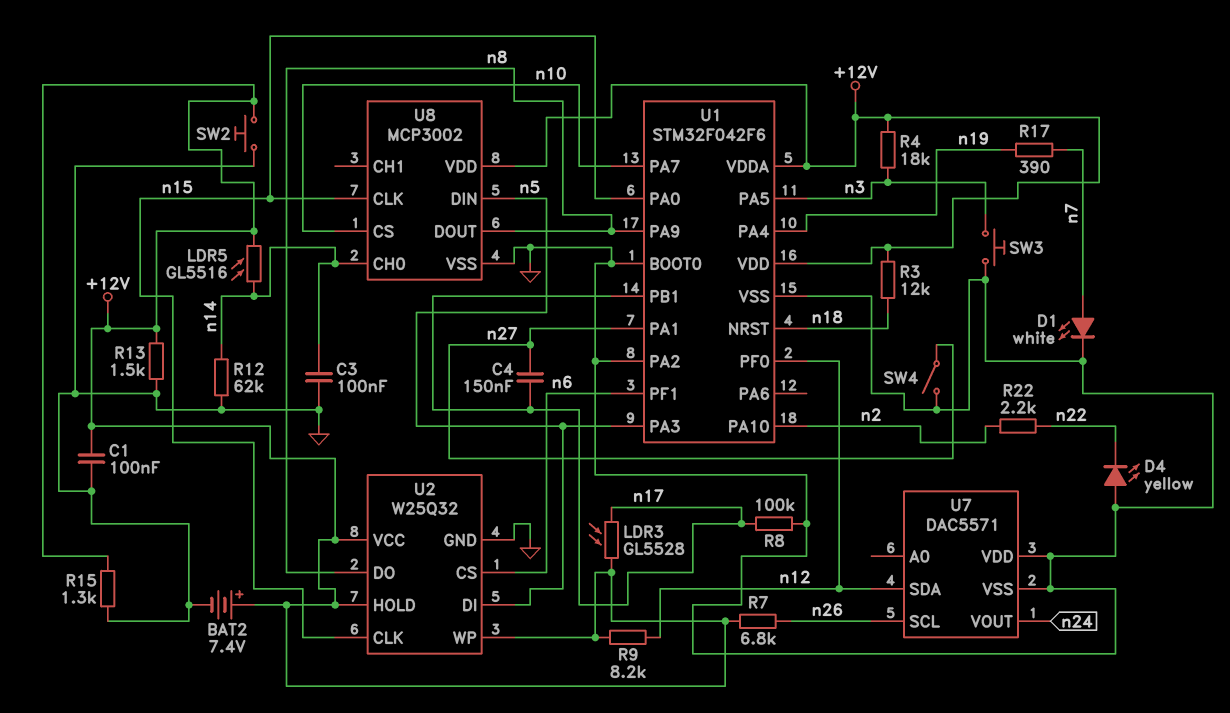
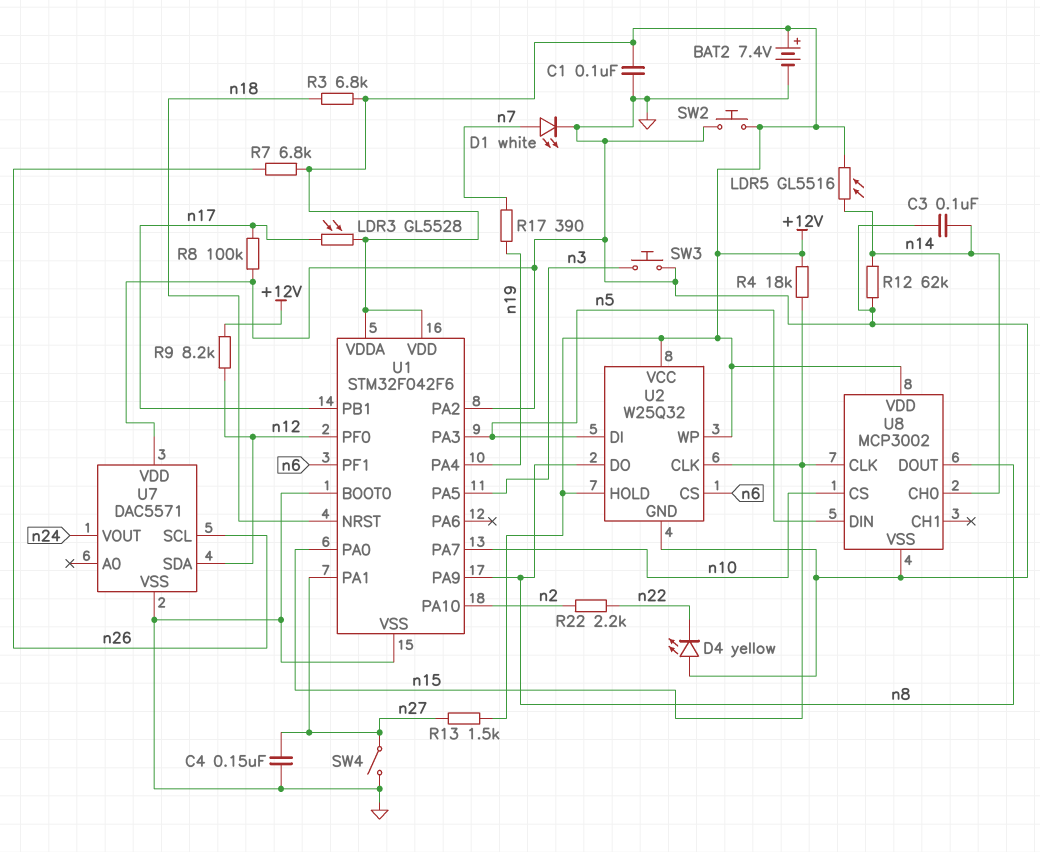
C4: 150nF (n17, n27) -> 150nF (GND, n27)
R3: 12k (+12V, n18) -> 6.8k (+12V, n18)
R4: 18k (+12V, n3) -> 18k (+12V, n15)
R13: 1.5k (+12V, GND) -> 1.5k (+12V, n27)
R15: 1.3k (+12V, GND) -> none

